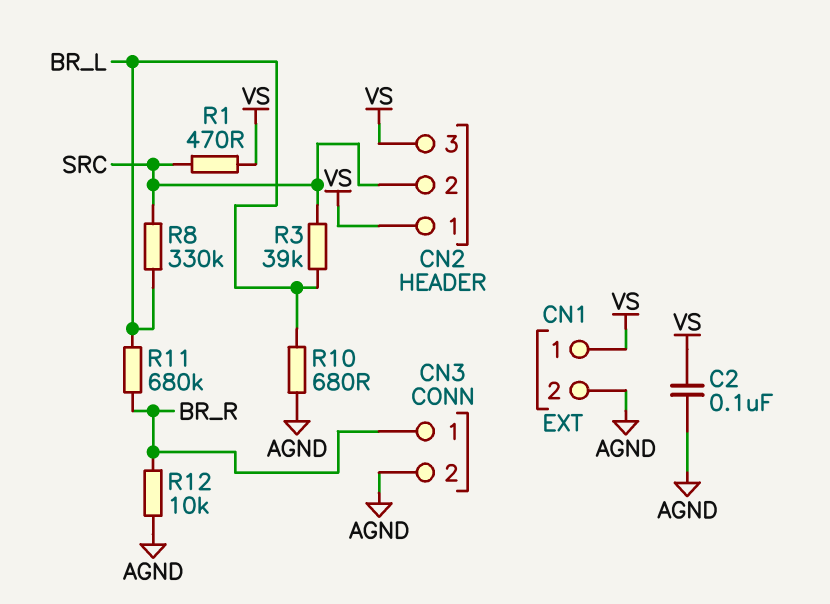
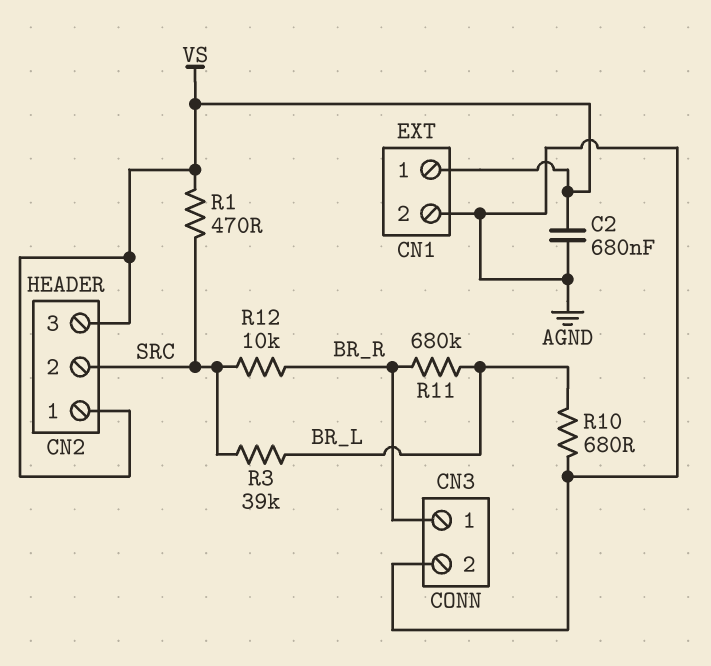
C2: 100nF (AGND, VS) -> 680nF (AGND, VS)
R8: 330k (BR_L, SRC) -> none
R12: 10k (AGND, BR_R) -> 10k (BR_R, SRC)

